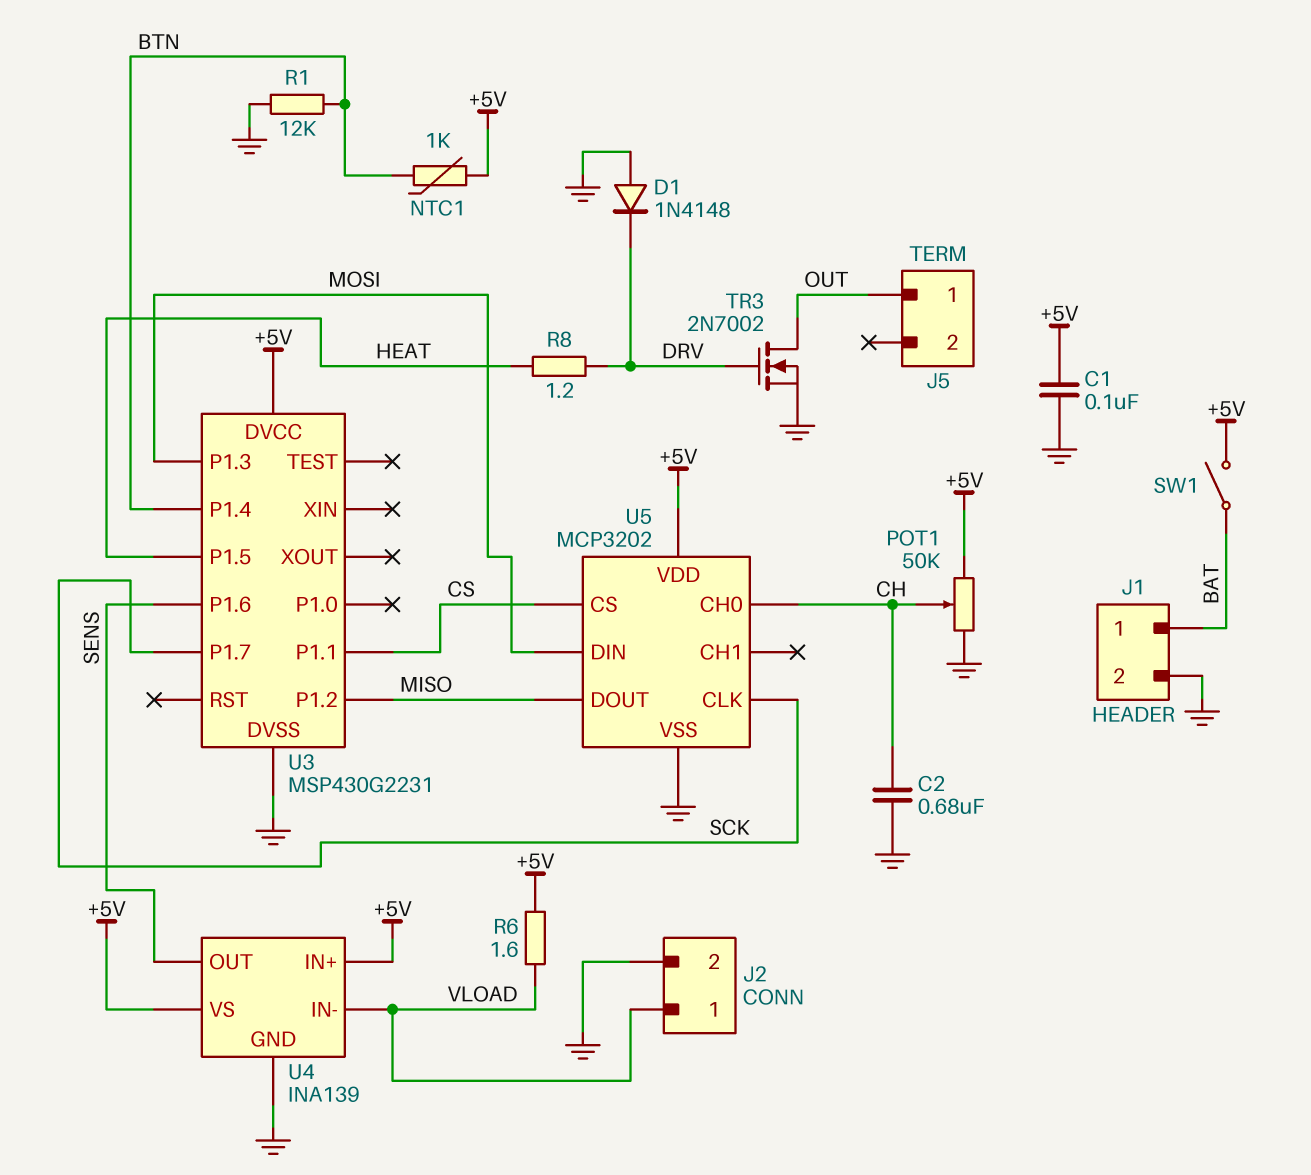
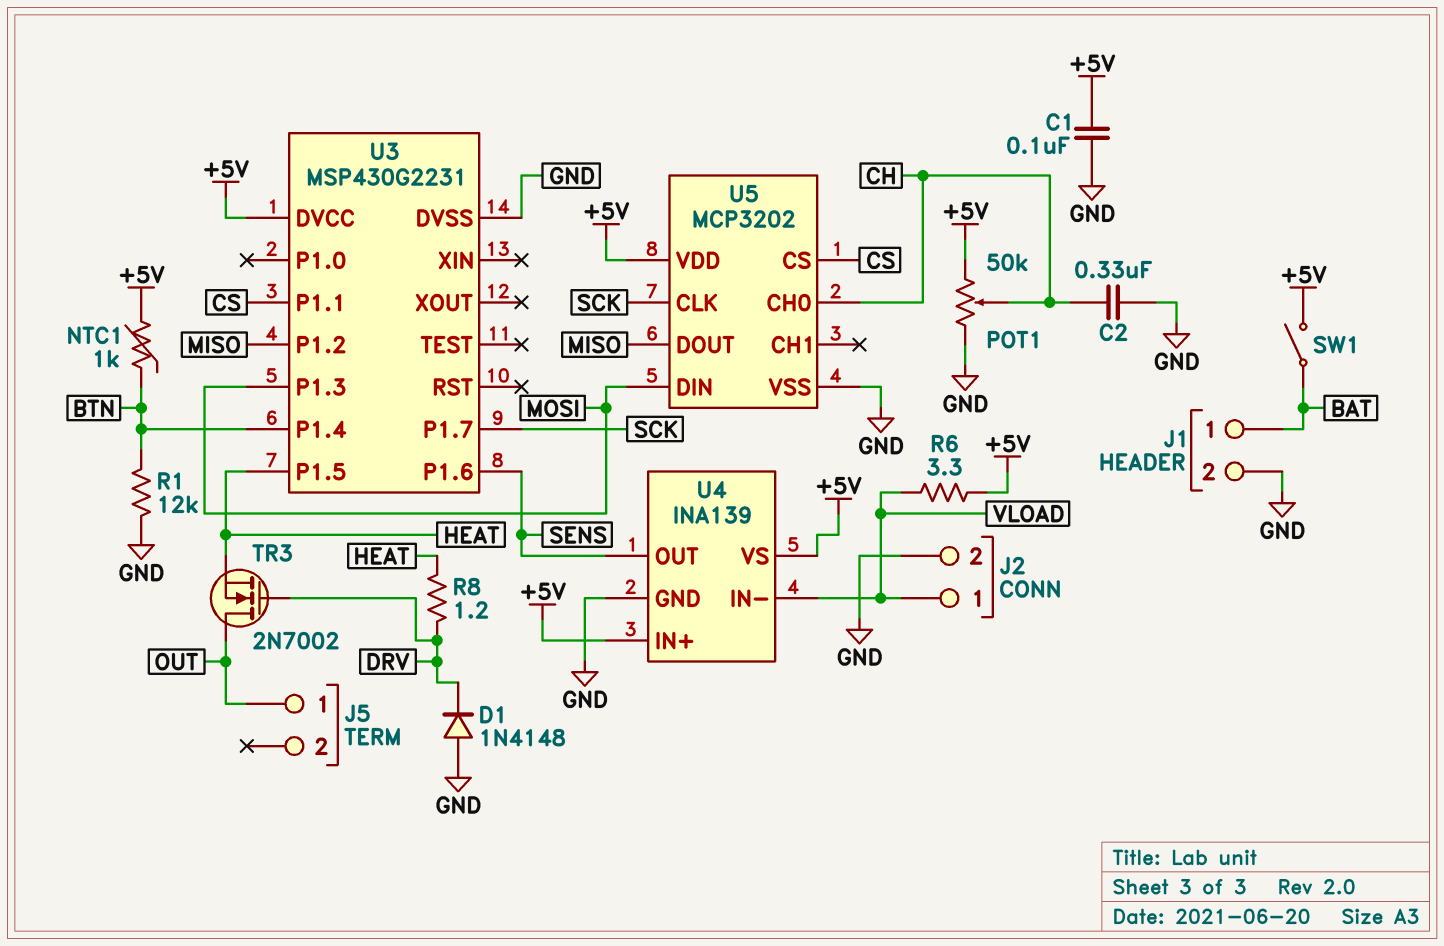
C2: 680nF (CH, GND) -> 330nF (CH, GND)
R6: 1.6 (+5V, VLOAD) -> 3.3 (+5V, VLOAD)
TR3: NMOS 2N7002 (G DRV, D OUT, S GND) -> NMOS 2N7002 (G DRV, D OUT, S HEAT)

